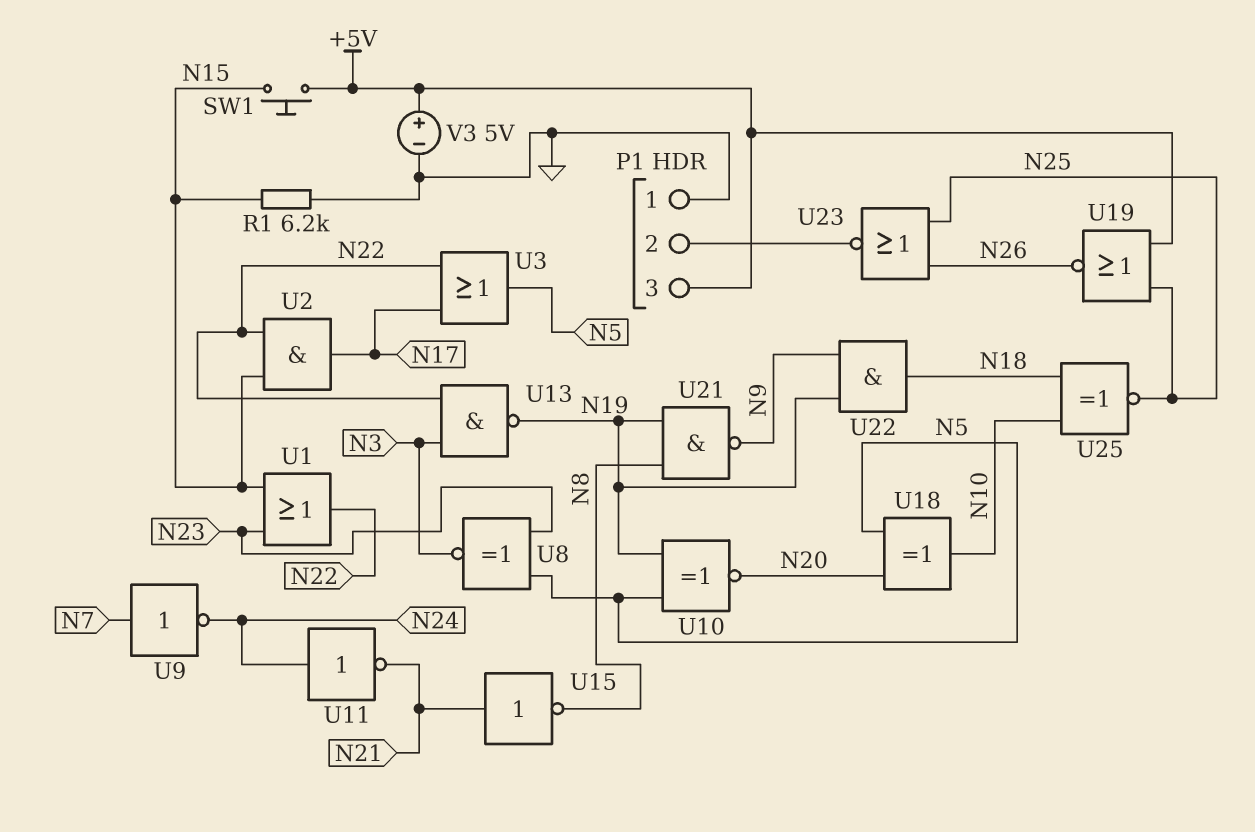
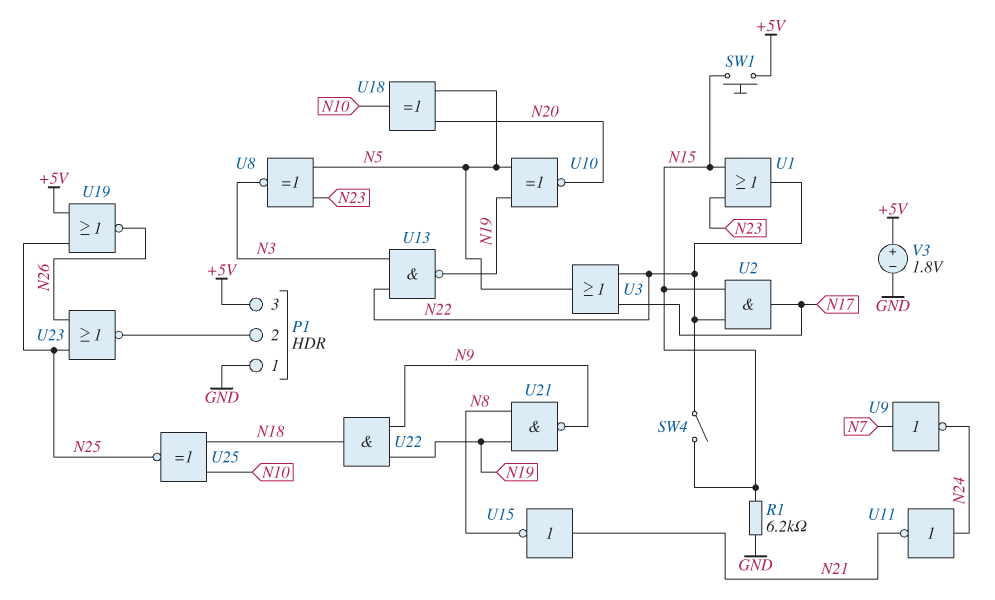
SW4: none -> switch (N15, N22)
V3: 5V (plus +5V, minus GND) -> 1.8V (plus +5V, minus GND)

